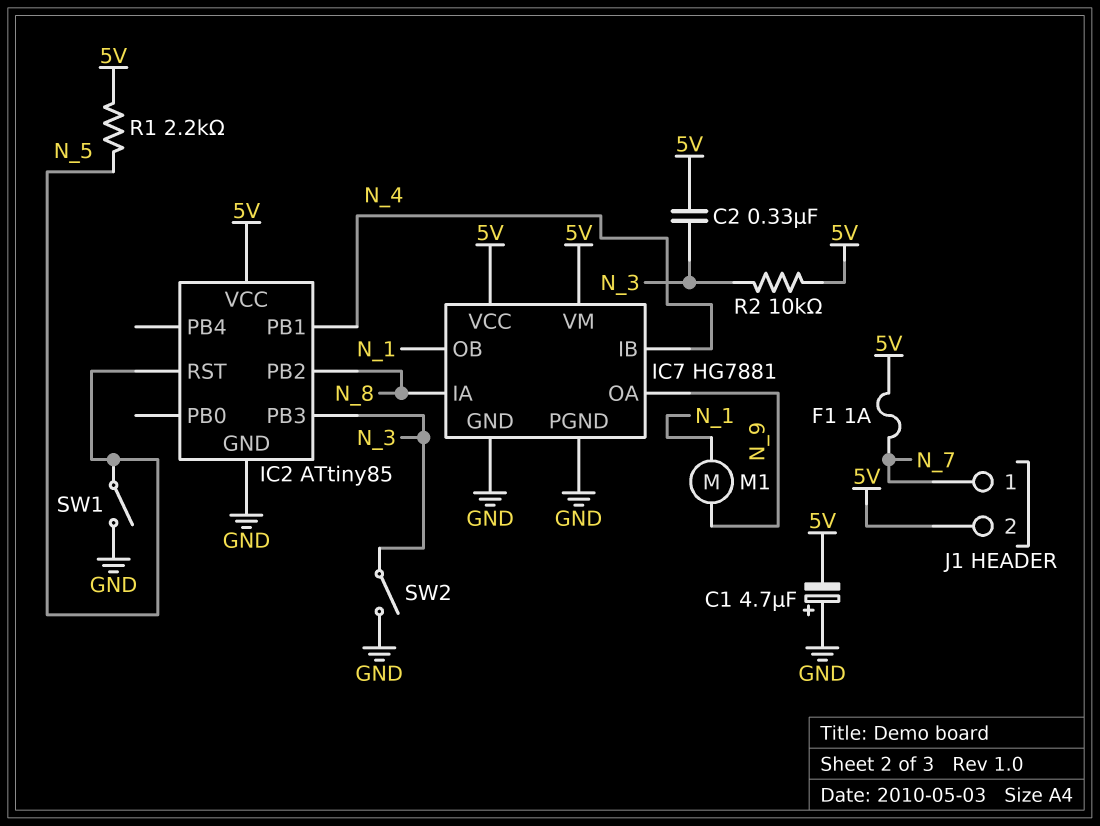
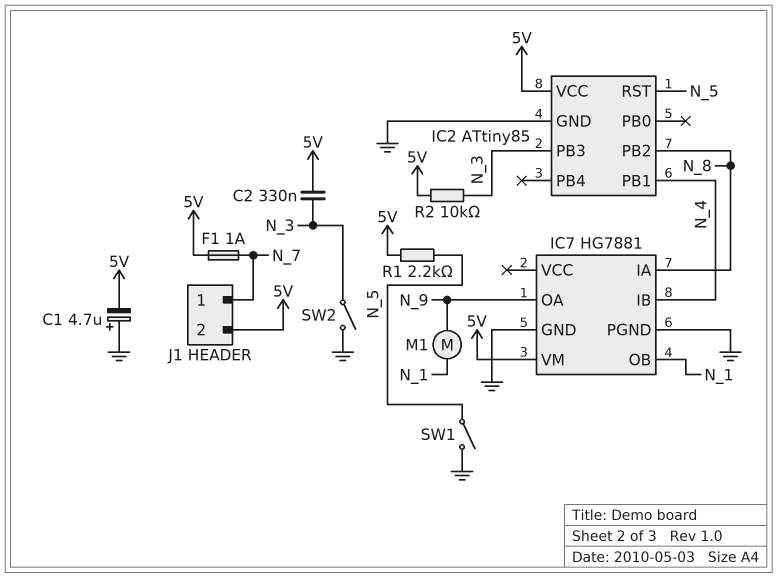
IC7 pin VCC: 5V -> none

